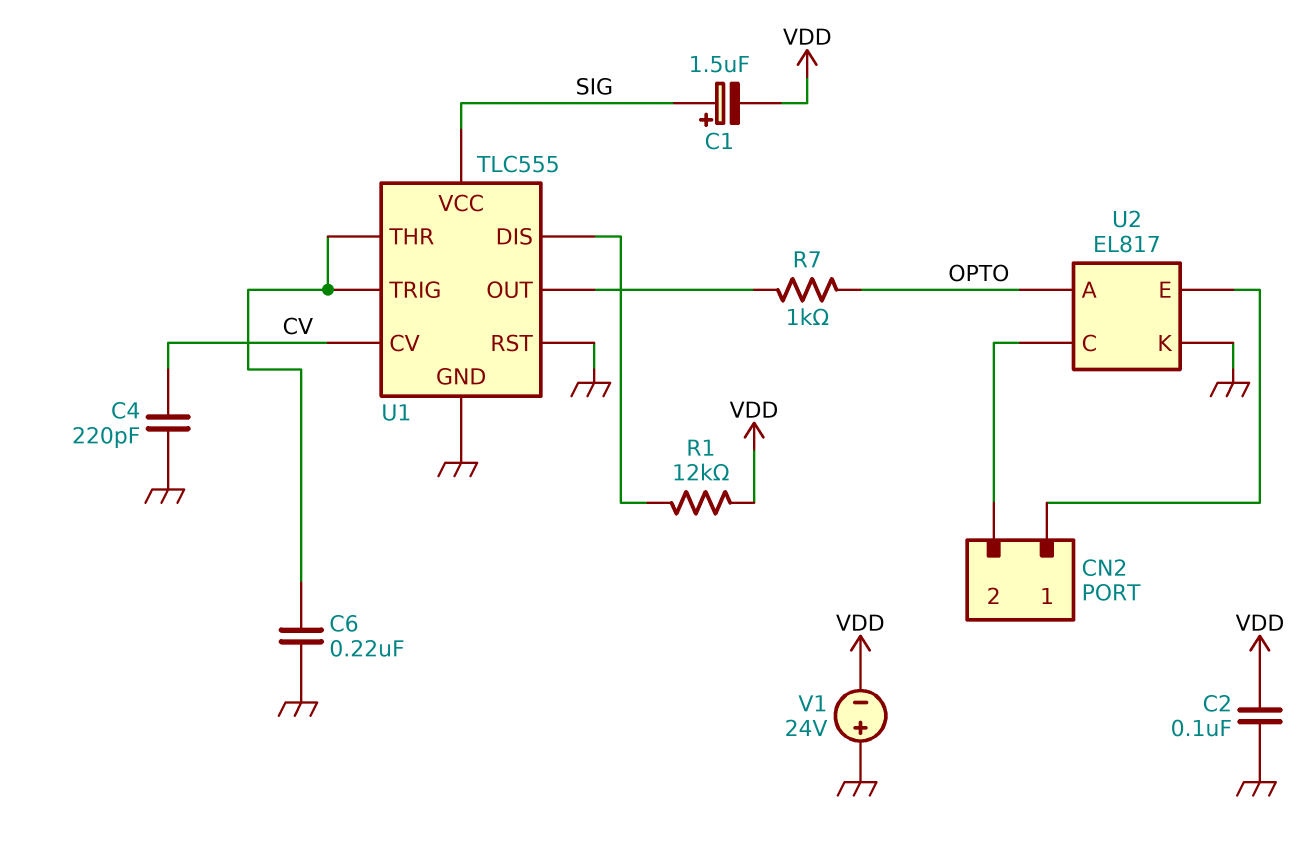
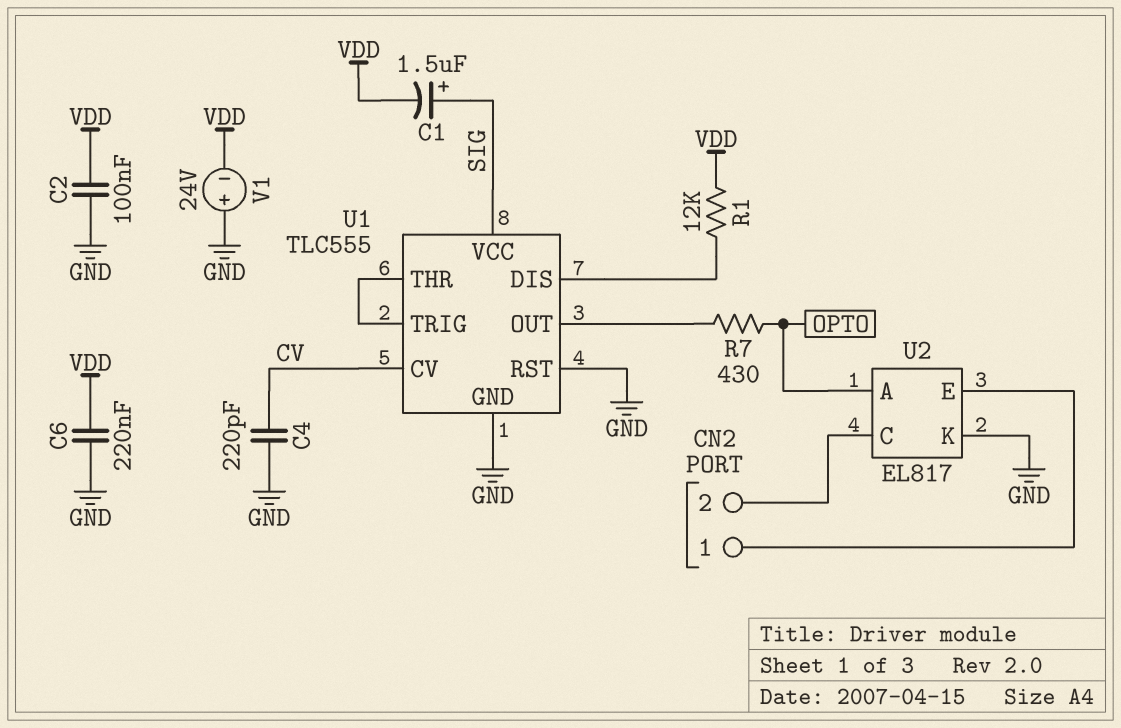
C6: 220nF (GND, U1/THR) -> 220nF (GND, VDD)
R7: 1k (OPTO, U1/OUT) -> 430 (OPTO, U1/OUT)

